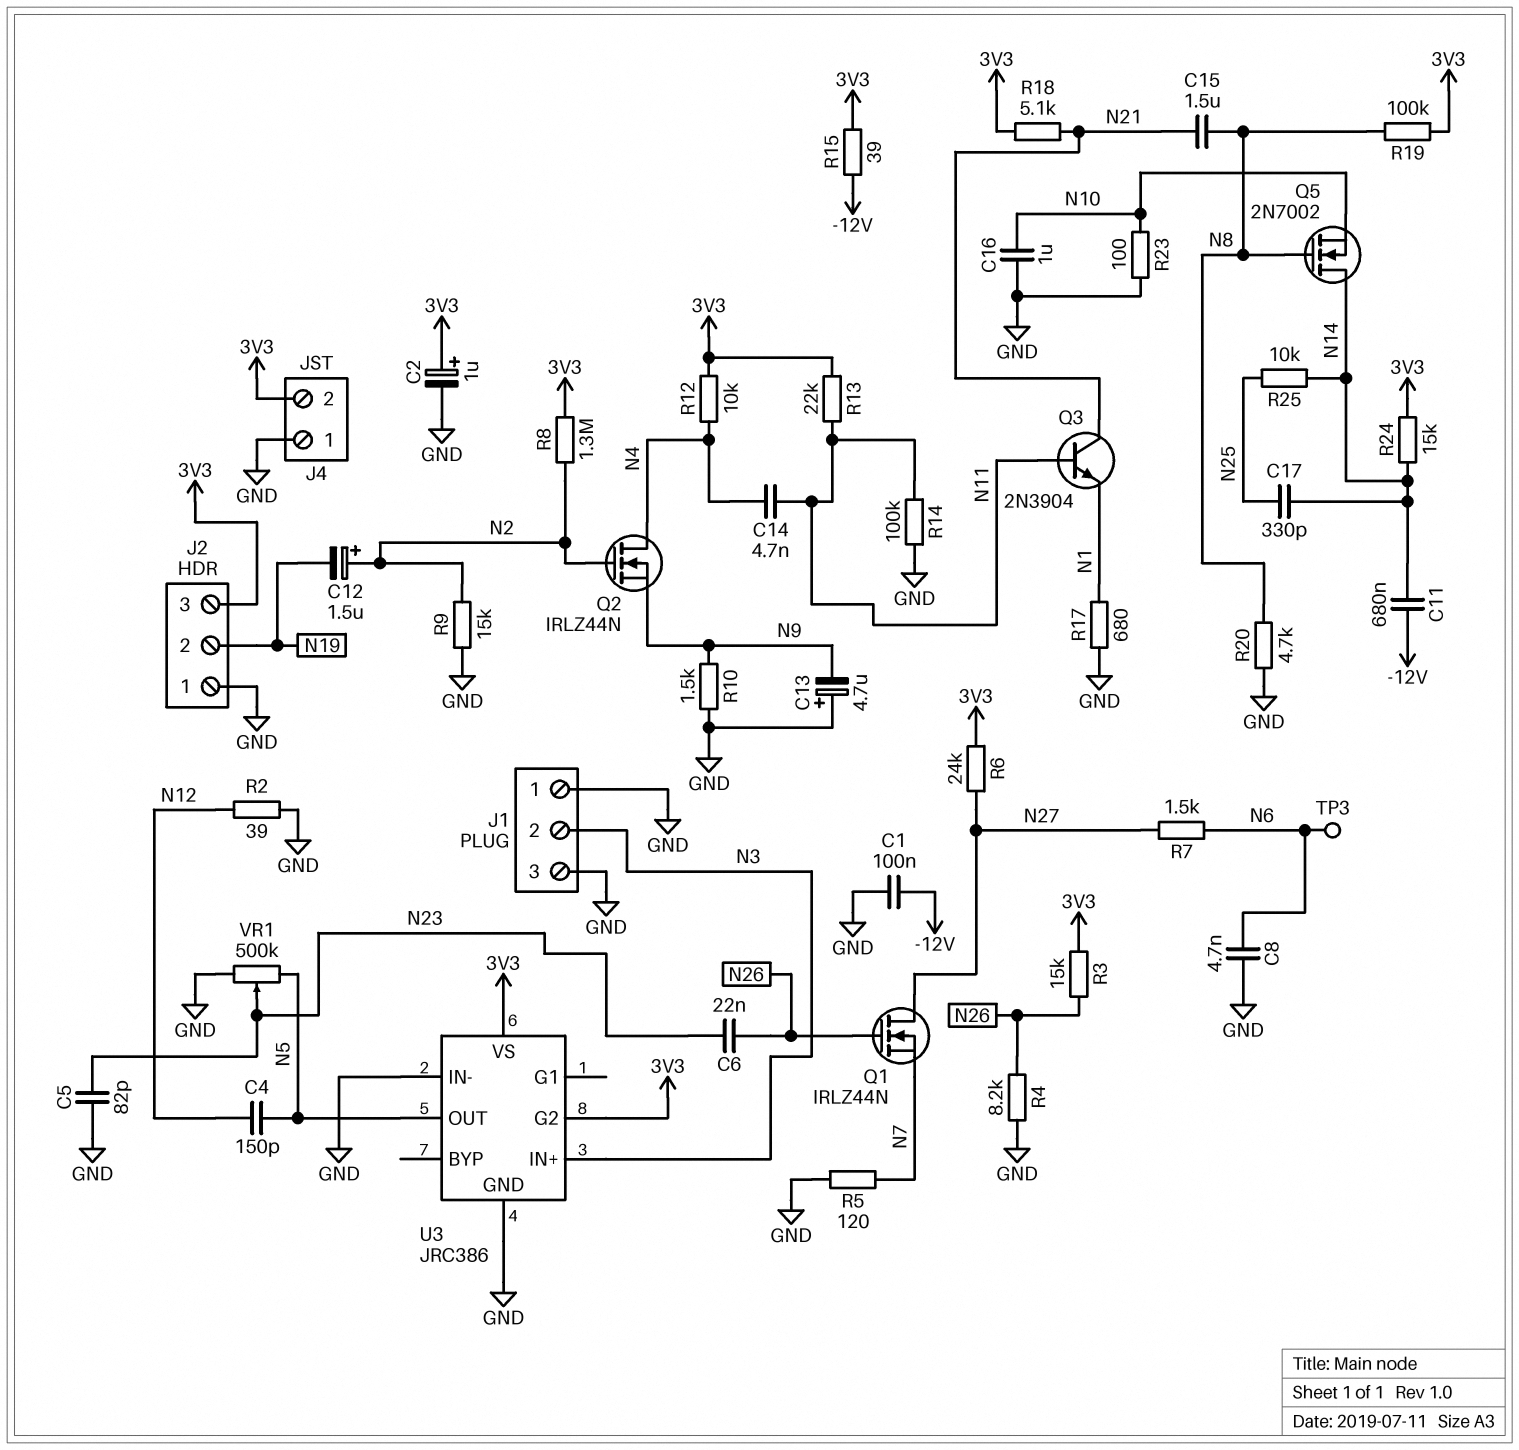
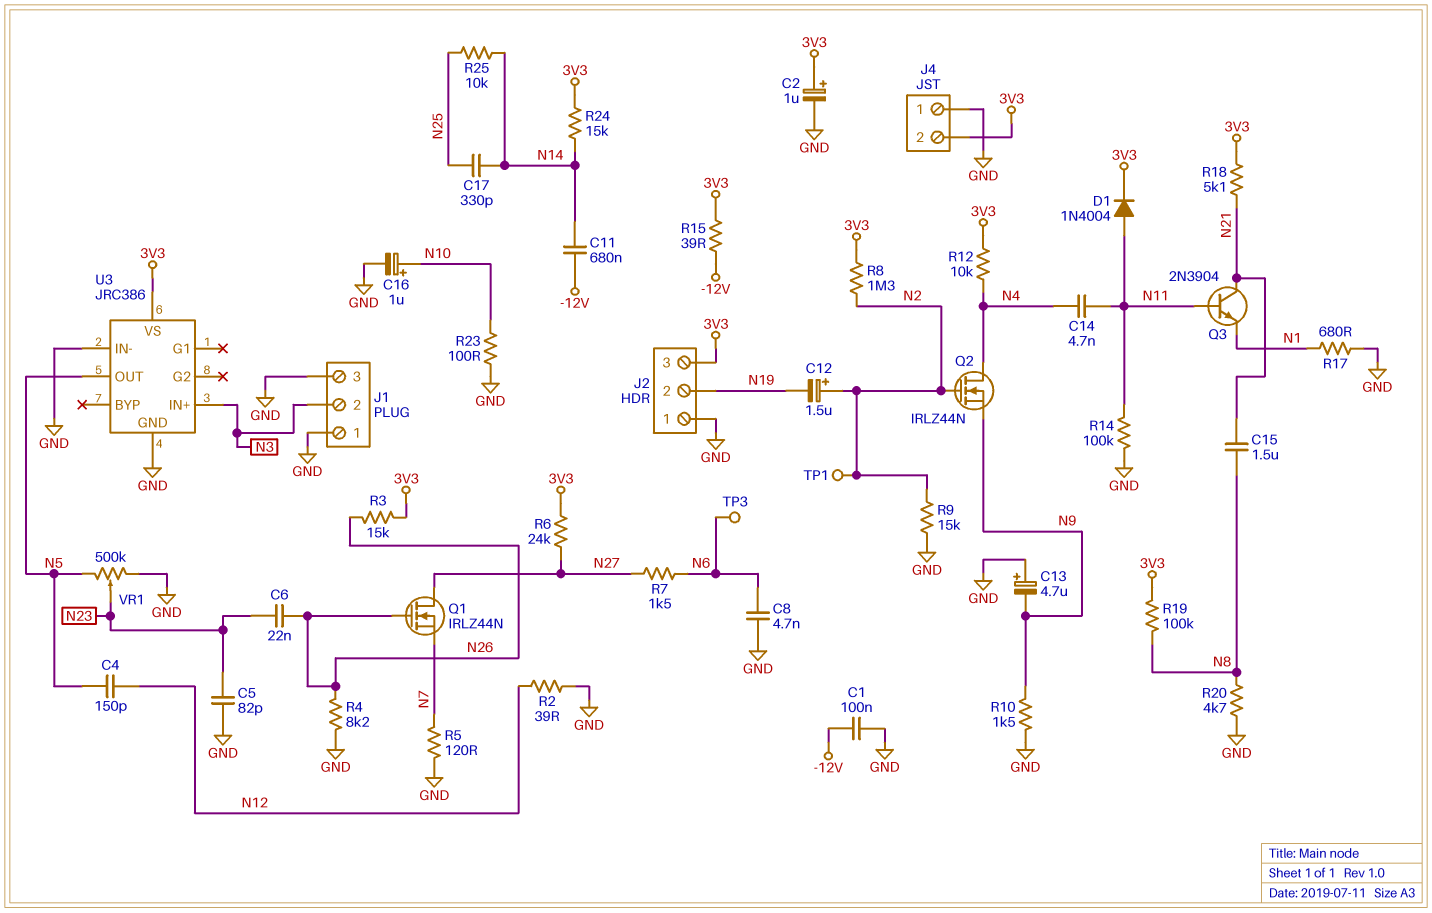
C16: 1uF (GND, N10) -> 1uF (plus N10, minus GND)
D1: none -> diode 1N4004 (A N11, K 3V3)
Q5: NMOS 2N7002 (G N8, D N14, S N10) -> none
R13: 22k (3V3, N11) -> none
TP1: none -> test point (N2)
U3 pin G2: 3V3 -> none

